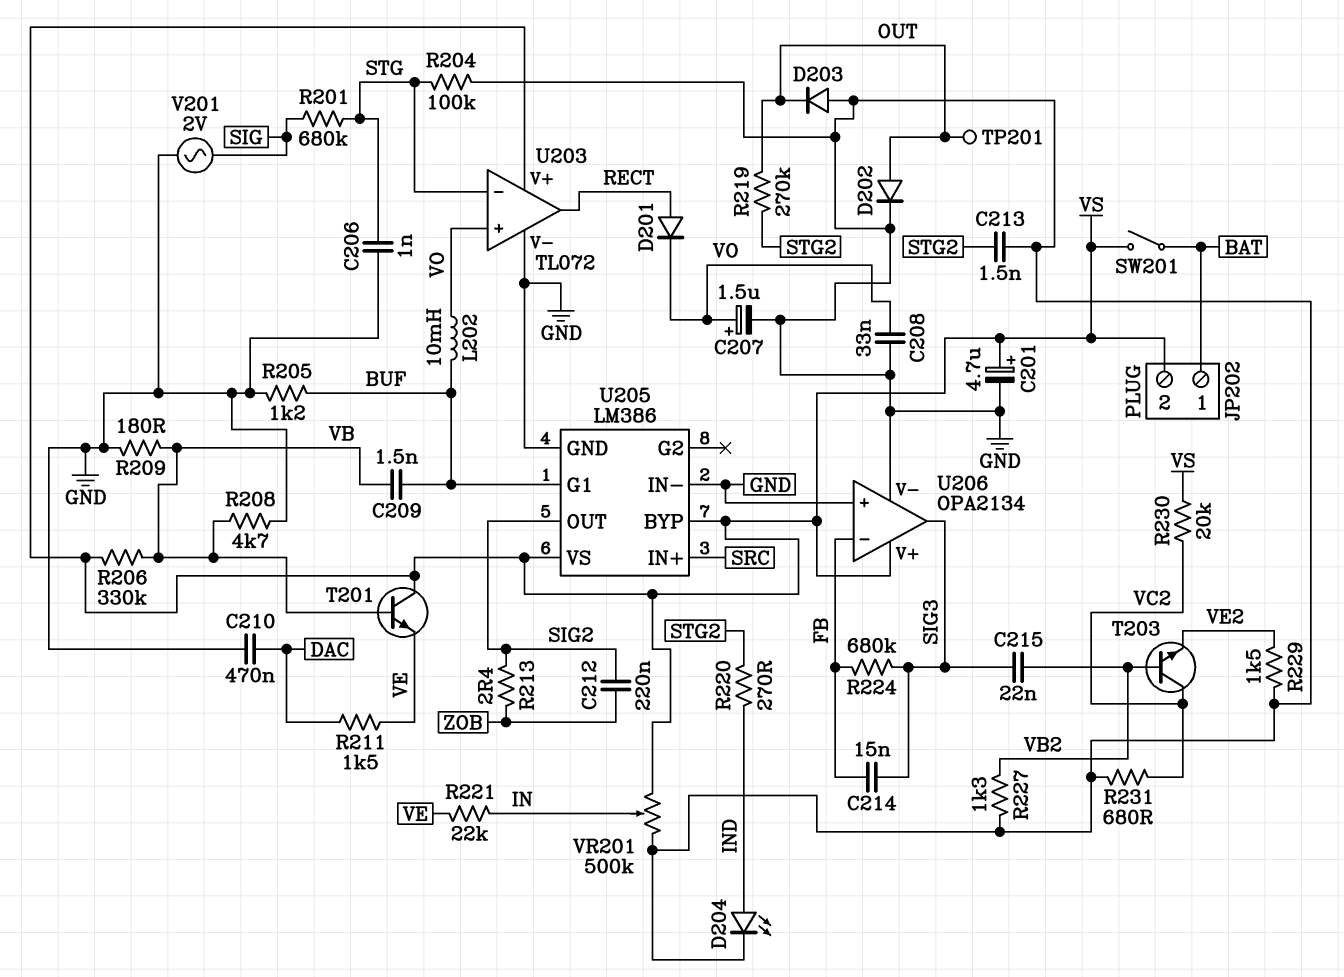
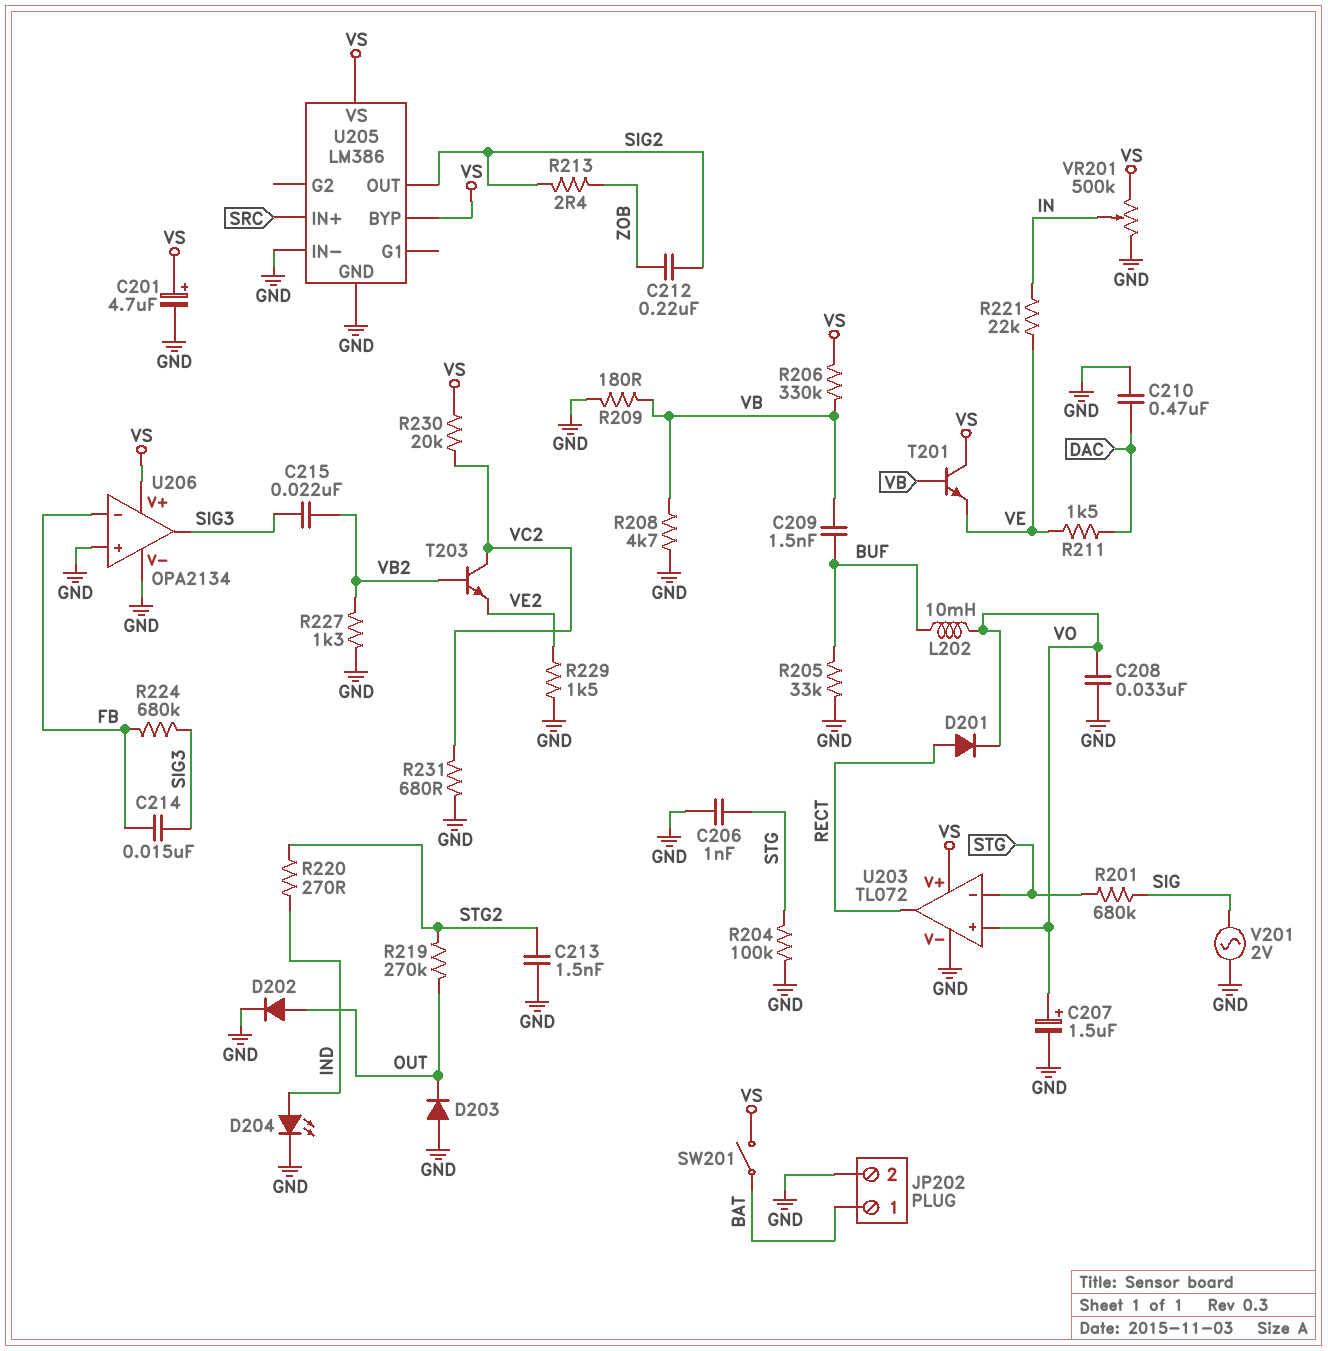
JP202 pin 2: VS -> GND
R205: 1.2k (BUF, GND) -> 33k (BUF, GND)
TP201: test point (OUT) -> none
U205 pin G1: BUF -> none

